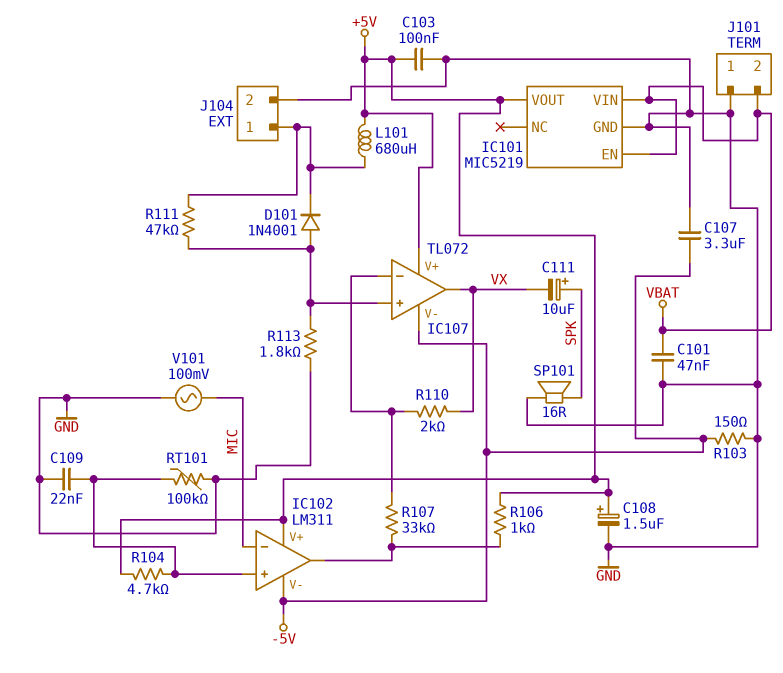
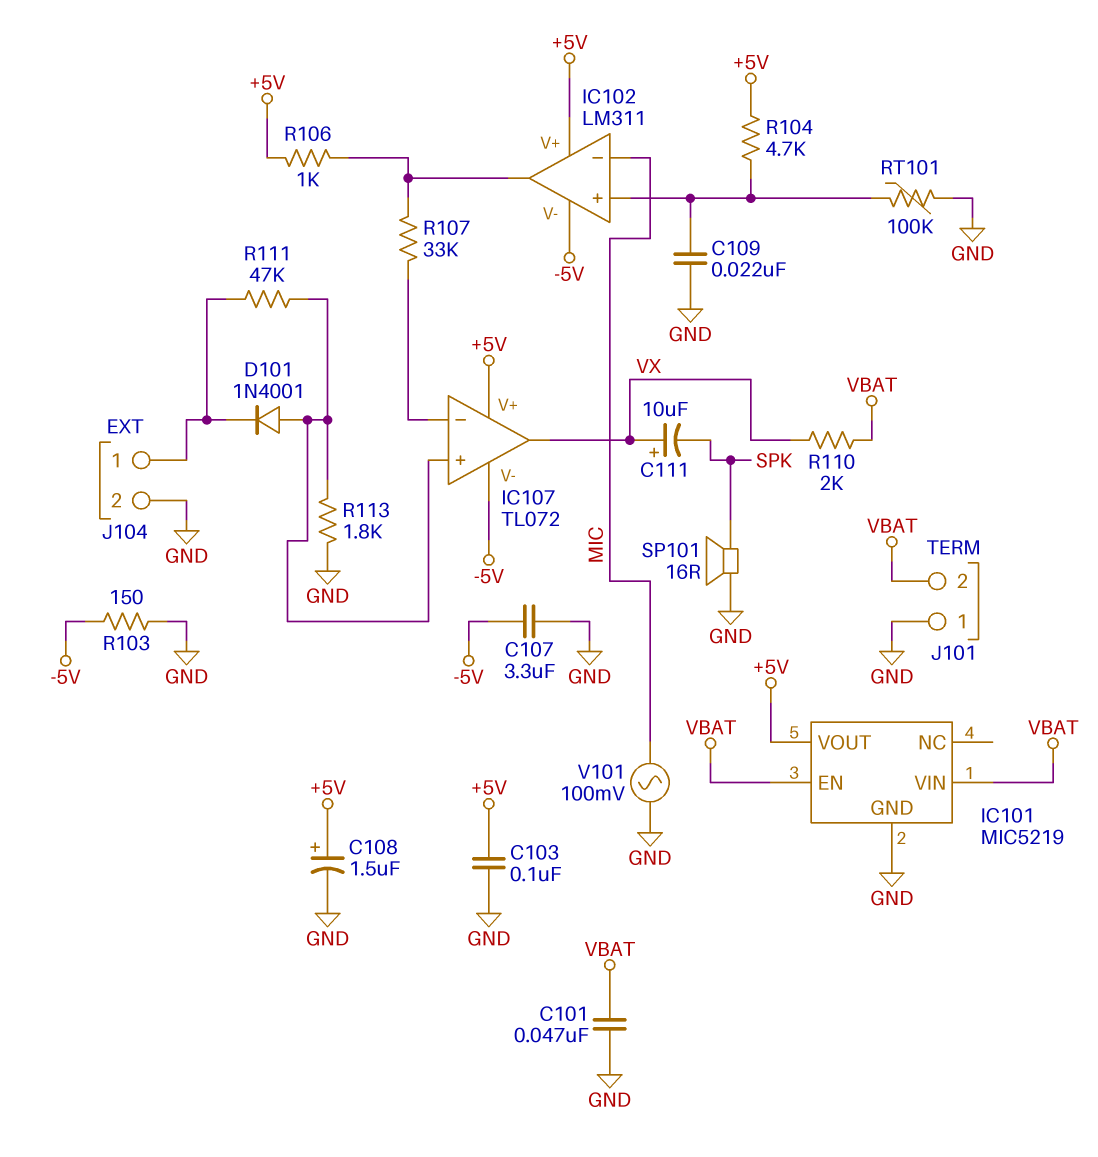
C111: 10uF (plus SPK, minus VX) -> 10uF (plus VX, minus SPK)
L101: 680uH (+5V, J104/1) -> none
R110: 2k (IC107/in-, VX) -> 2k (VBAT, VX)

